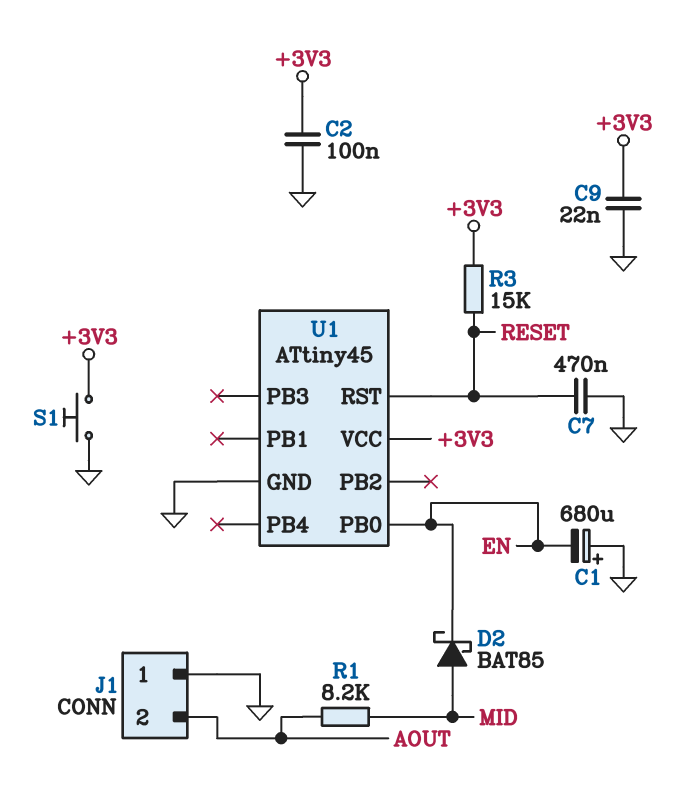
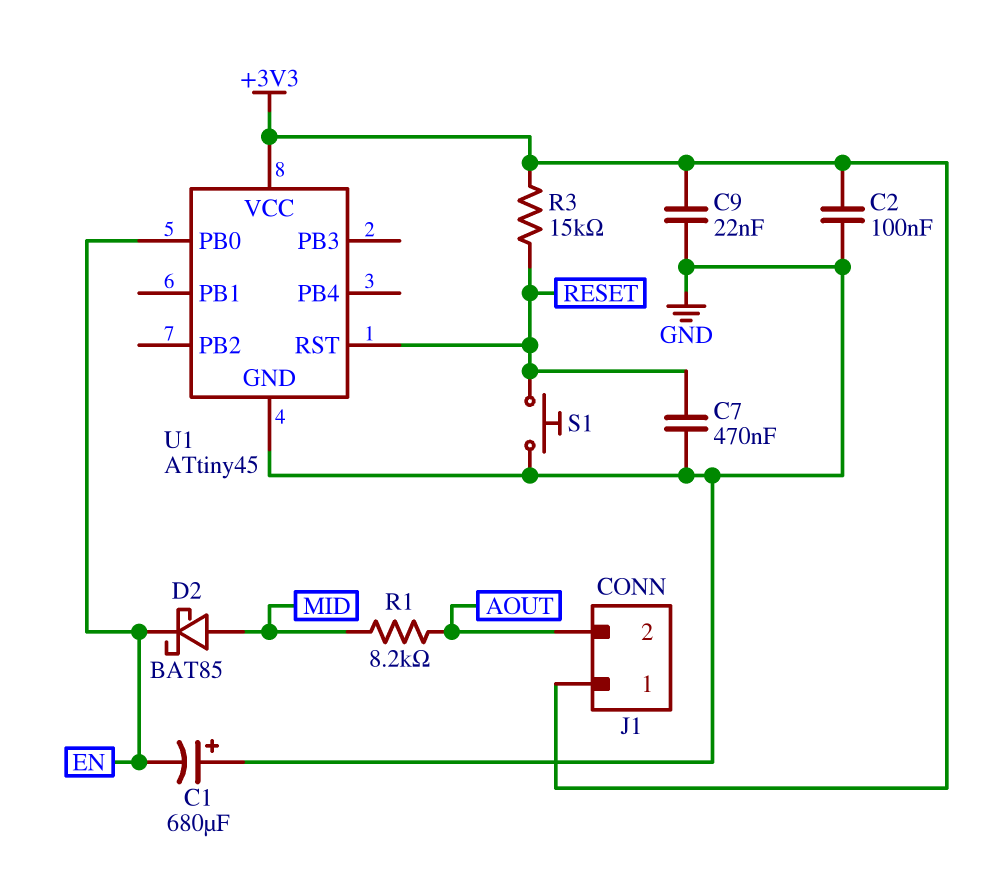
J1 pin 1: GND -> +3V3
S1: button (+3V3, GND) -> button (GND, RESET)

